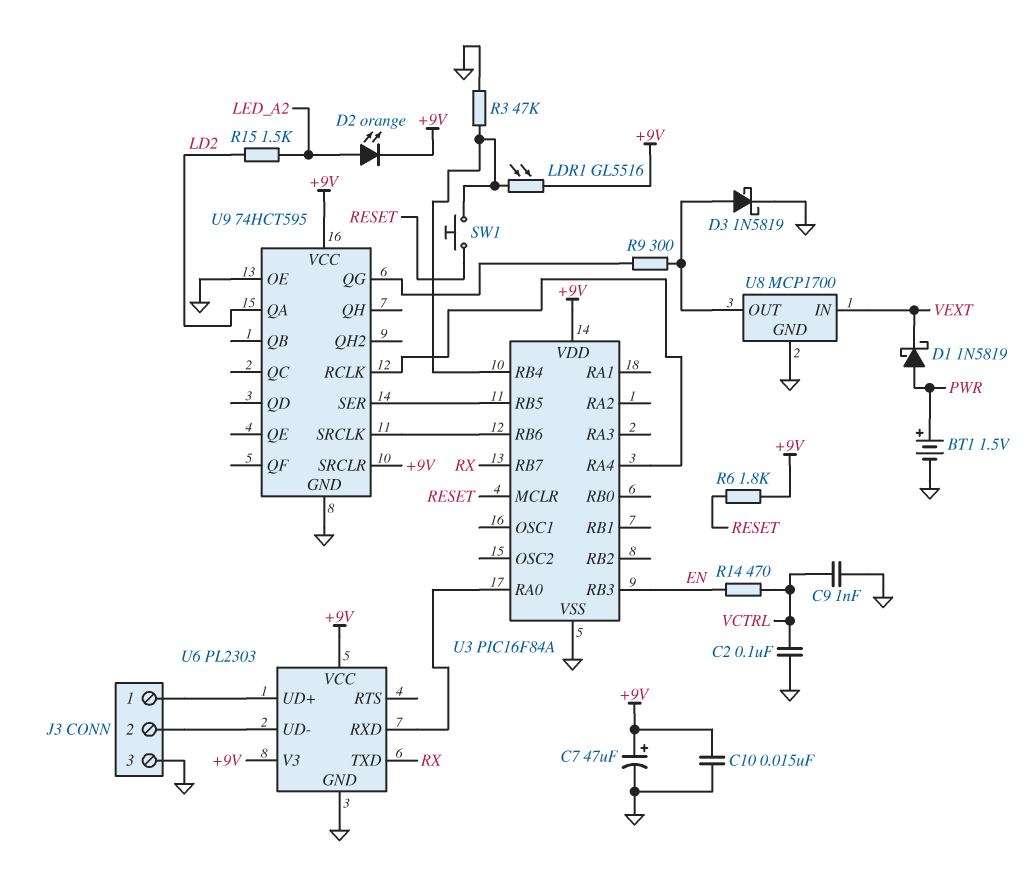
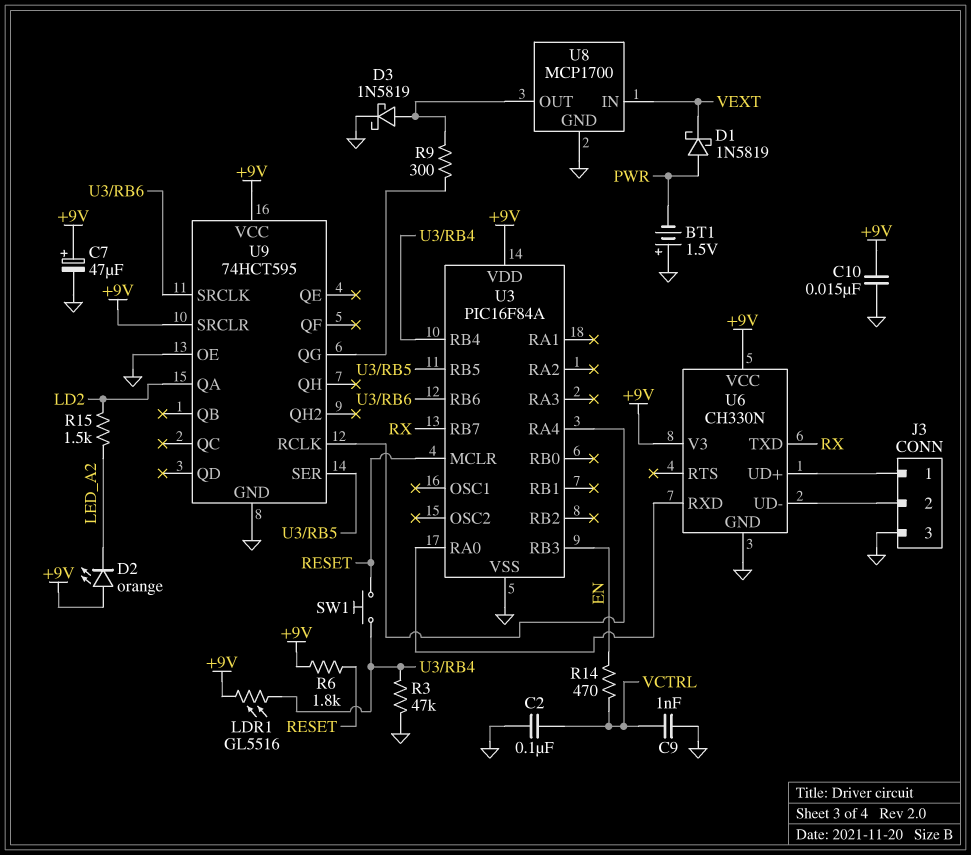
BT1: 1.5V (plus PWR, minus GND) -> 1.5V (plus GND, minus PWR)
D2: LED orange (A LED_A2, K +9V) -> LED orange (A +9V, K LED_A2)
U6: PL2303 -> CH330N

